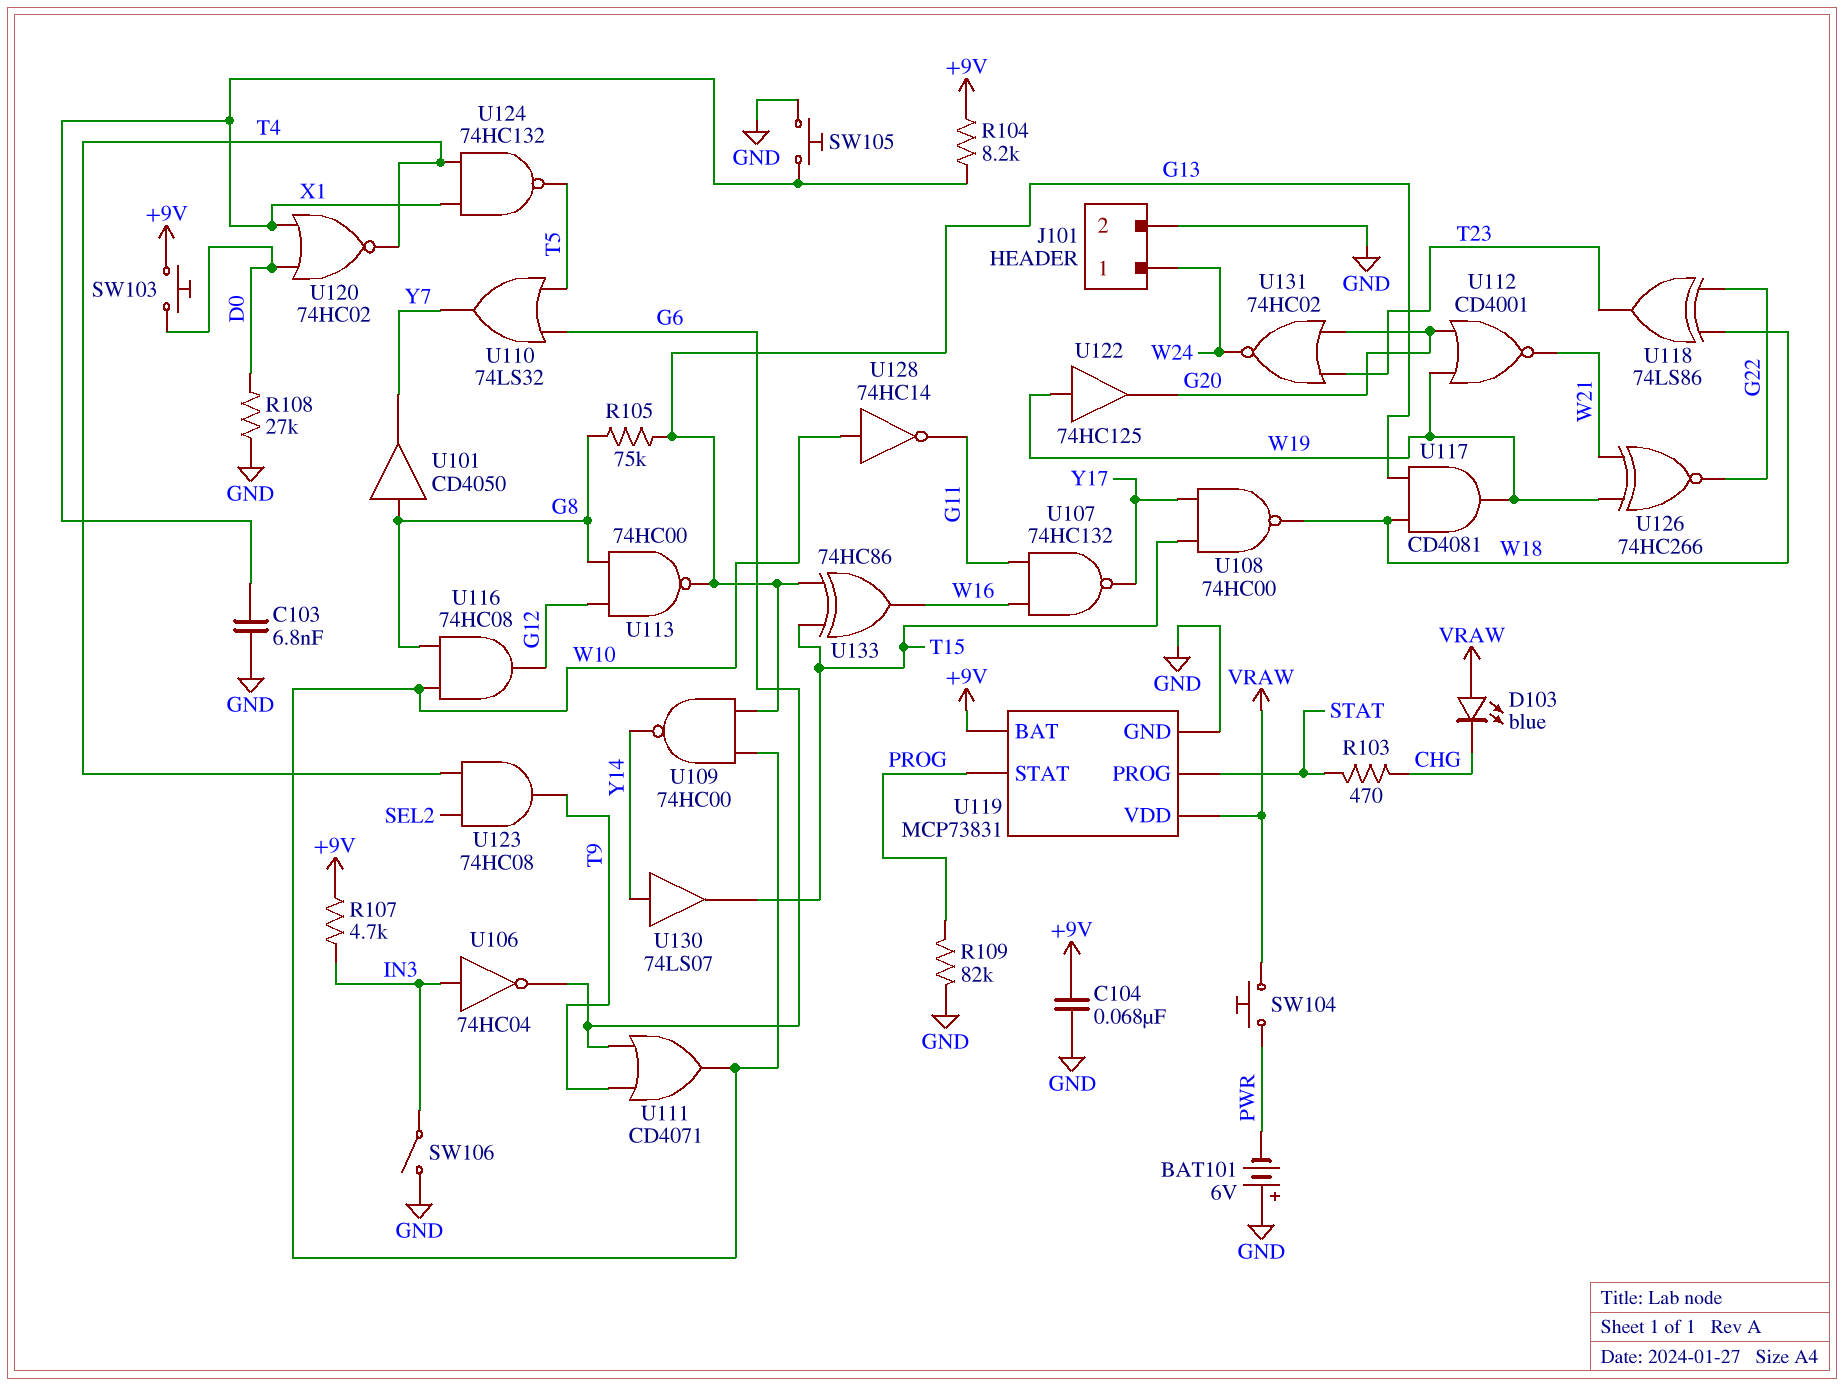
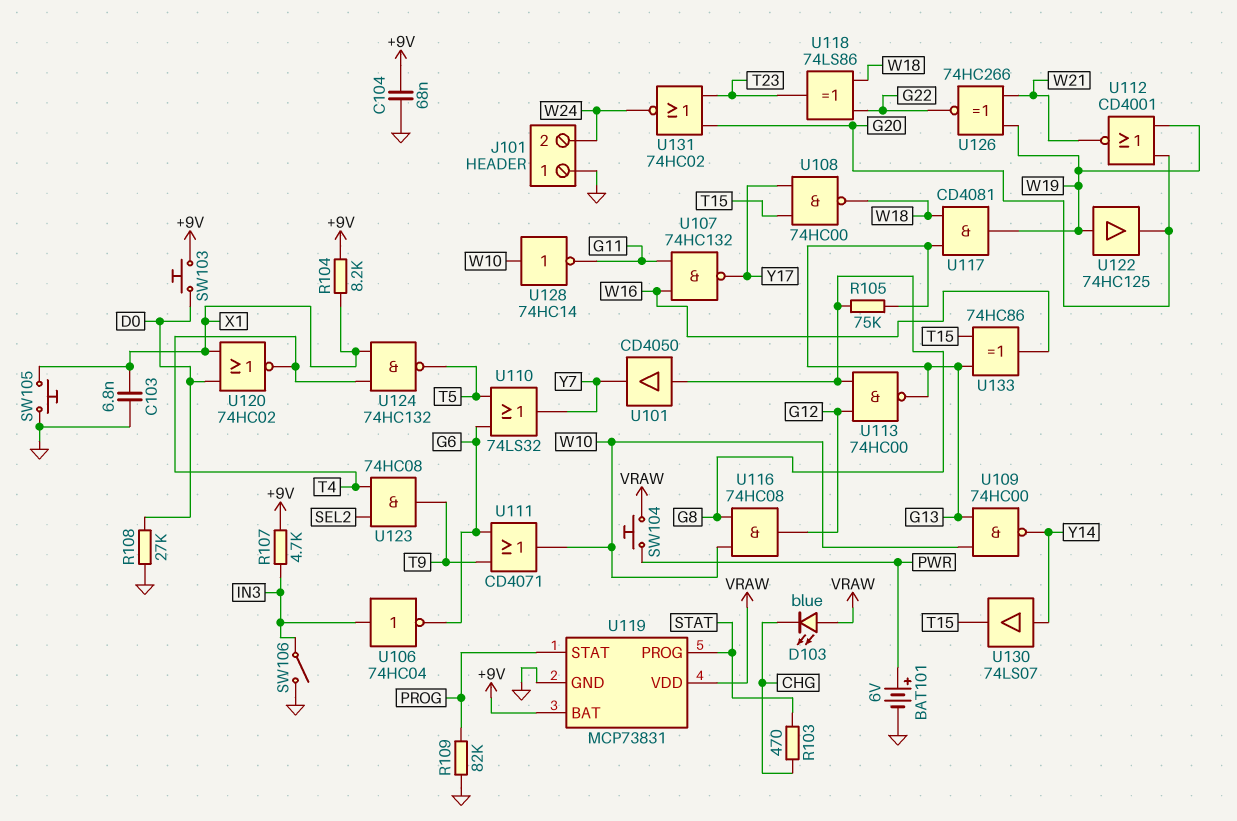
BAT101: 6V (plus GND, minus PWR) -> 6V (plus PWR, minus GND)
J101 pin 1: W24 -> GND
J101 pin 2: GND -> W24

